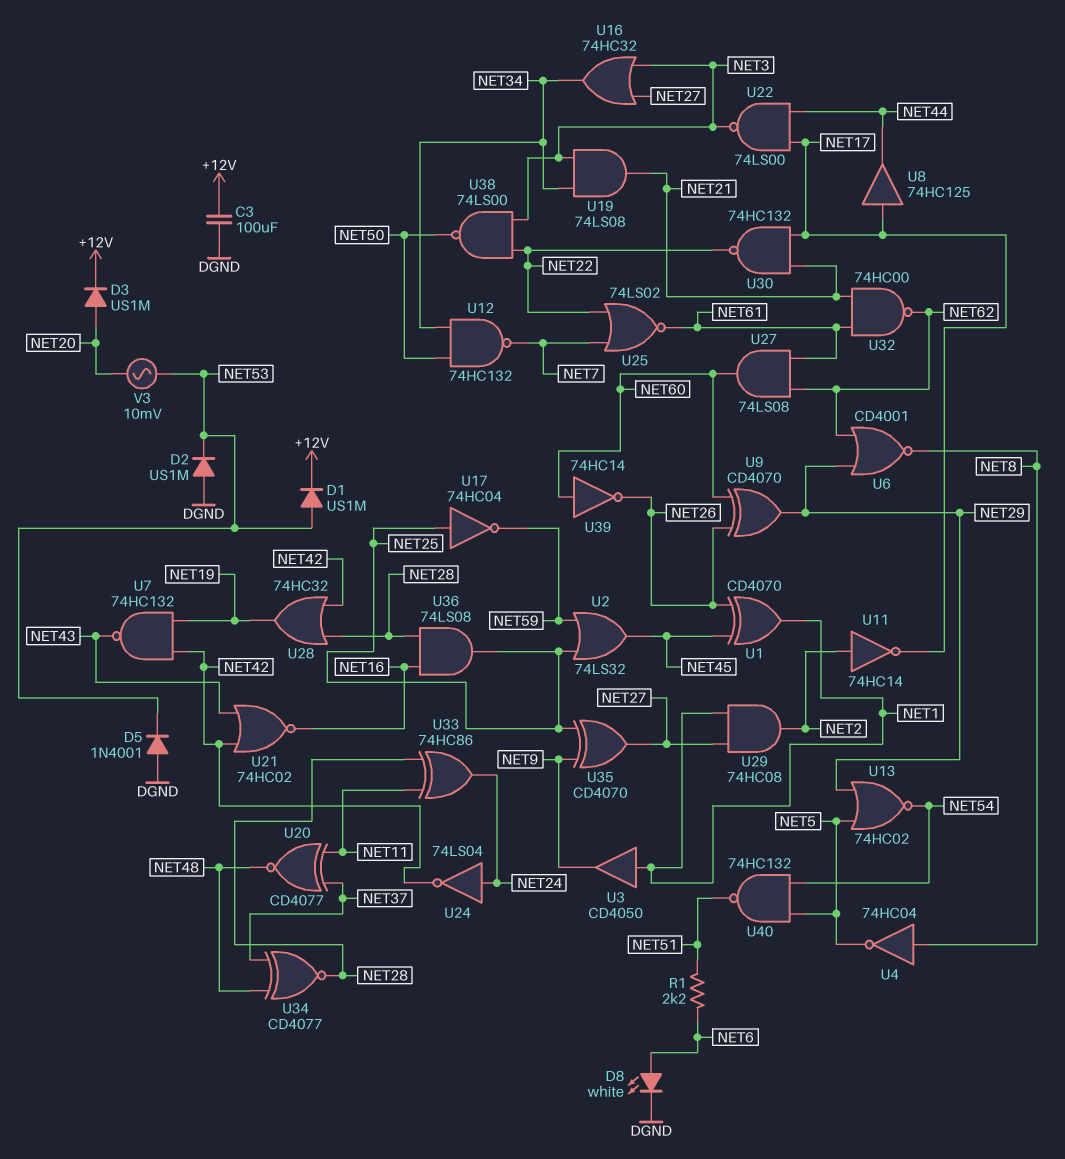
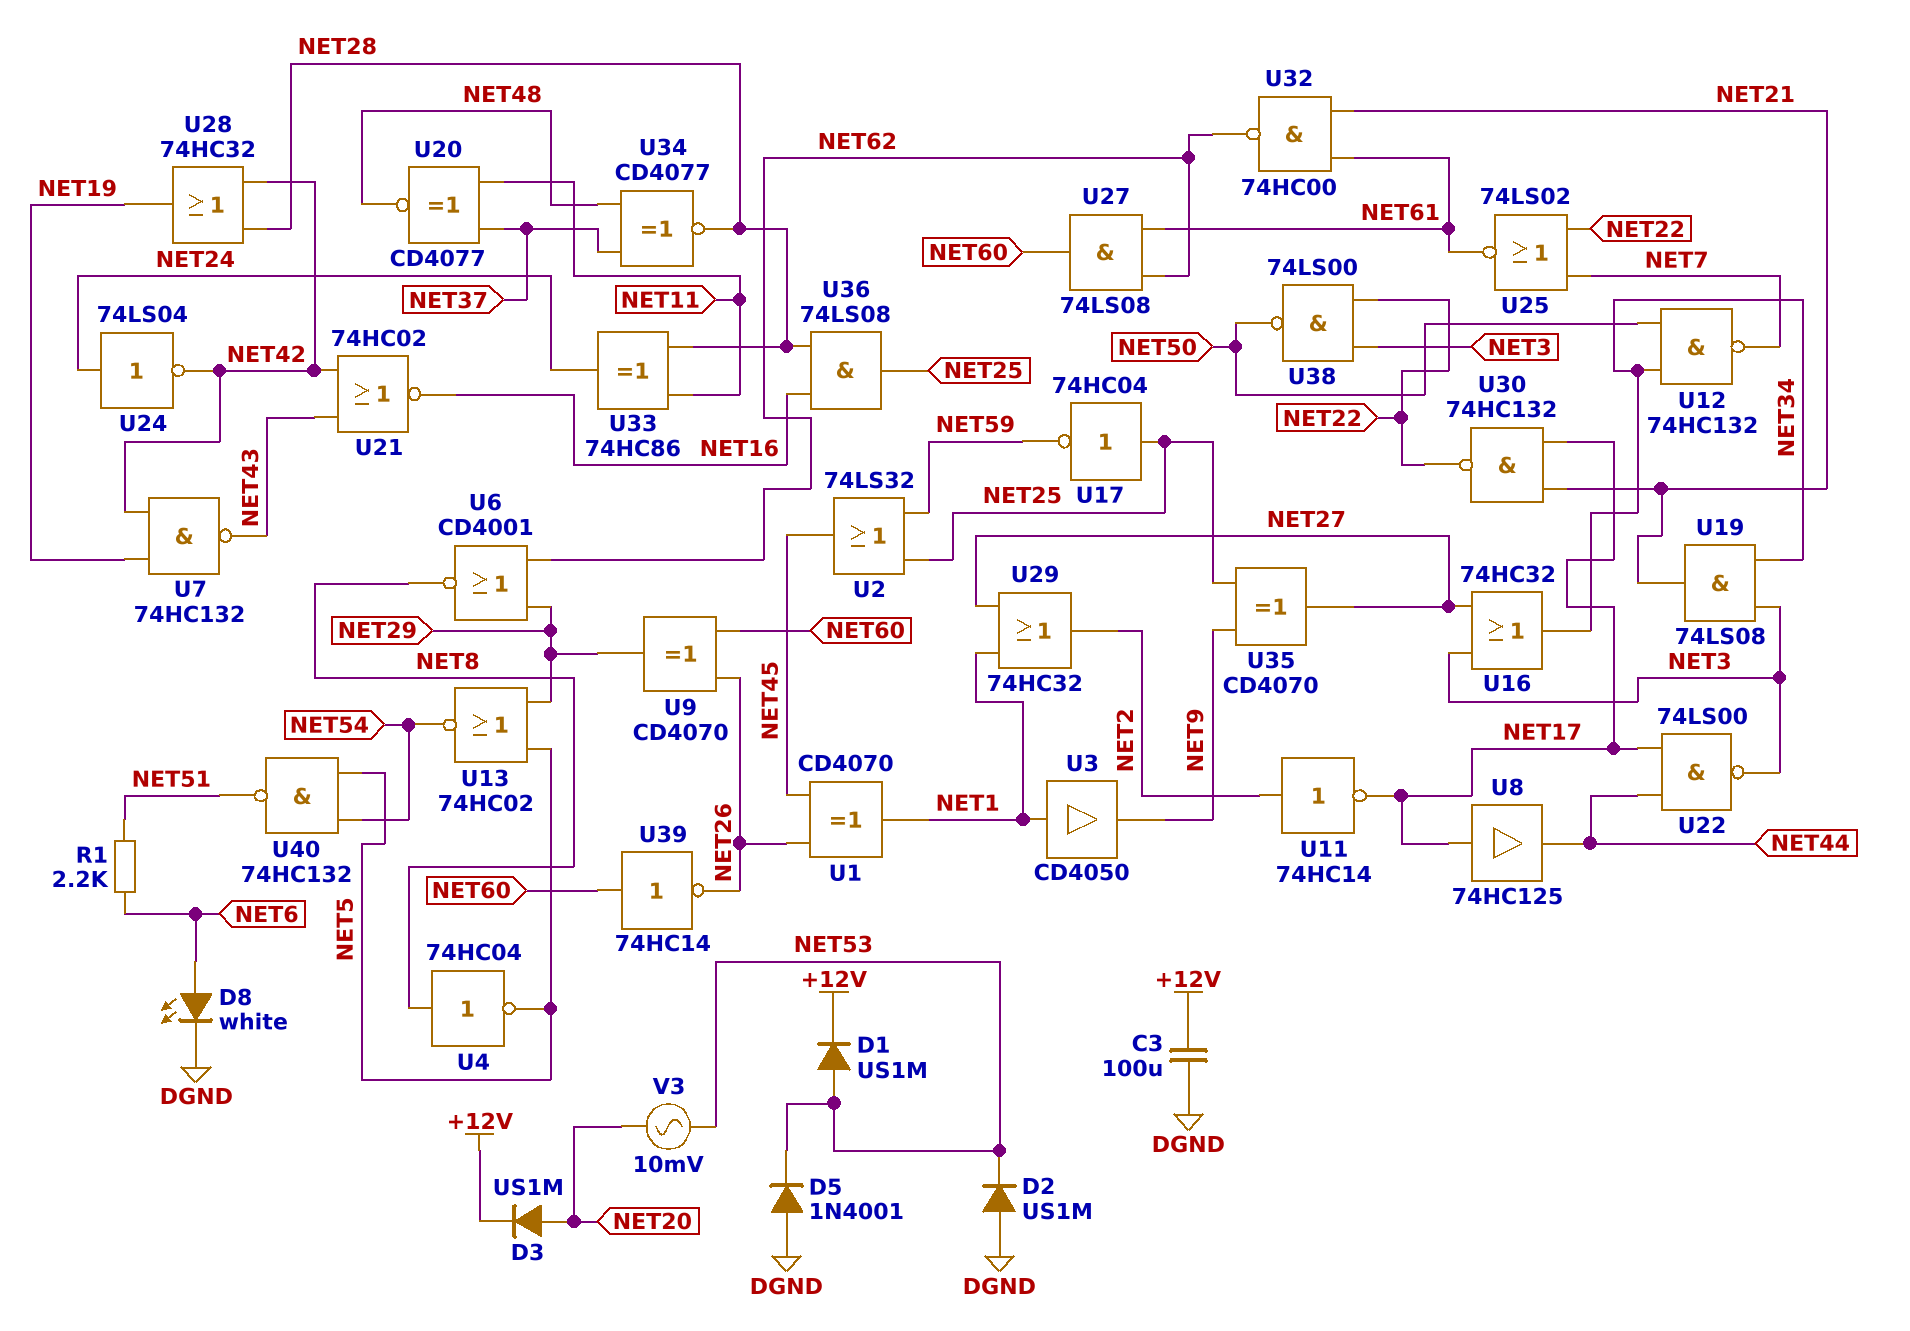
U29: AND 74HC08 (in NET1, in NET27, out NET2) -> OR 74HC32 (in NET1, in NET27, out NET2)

